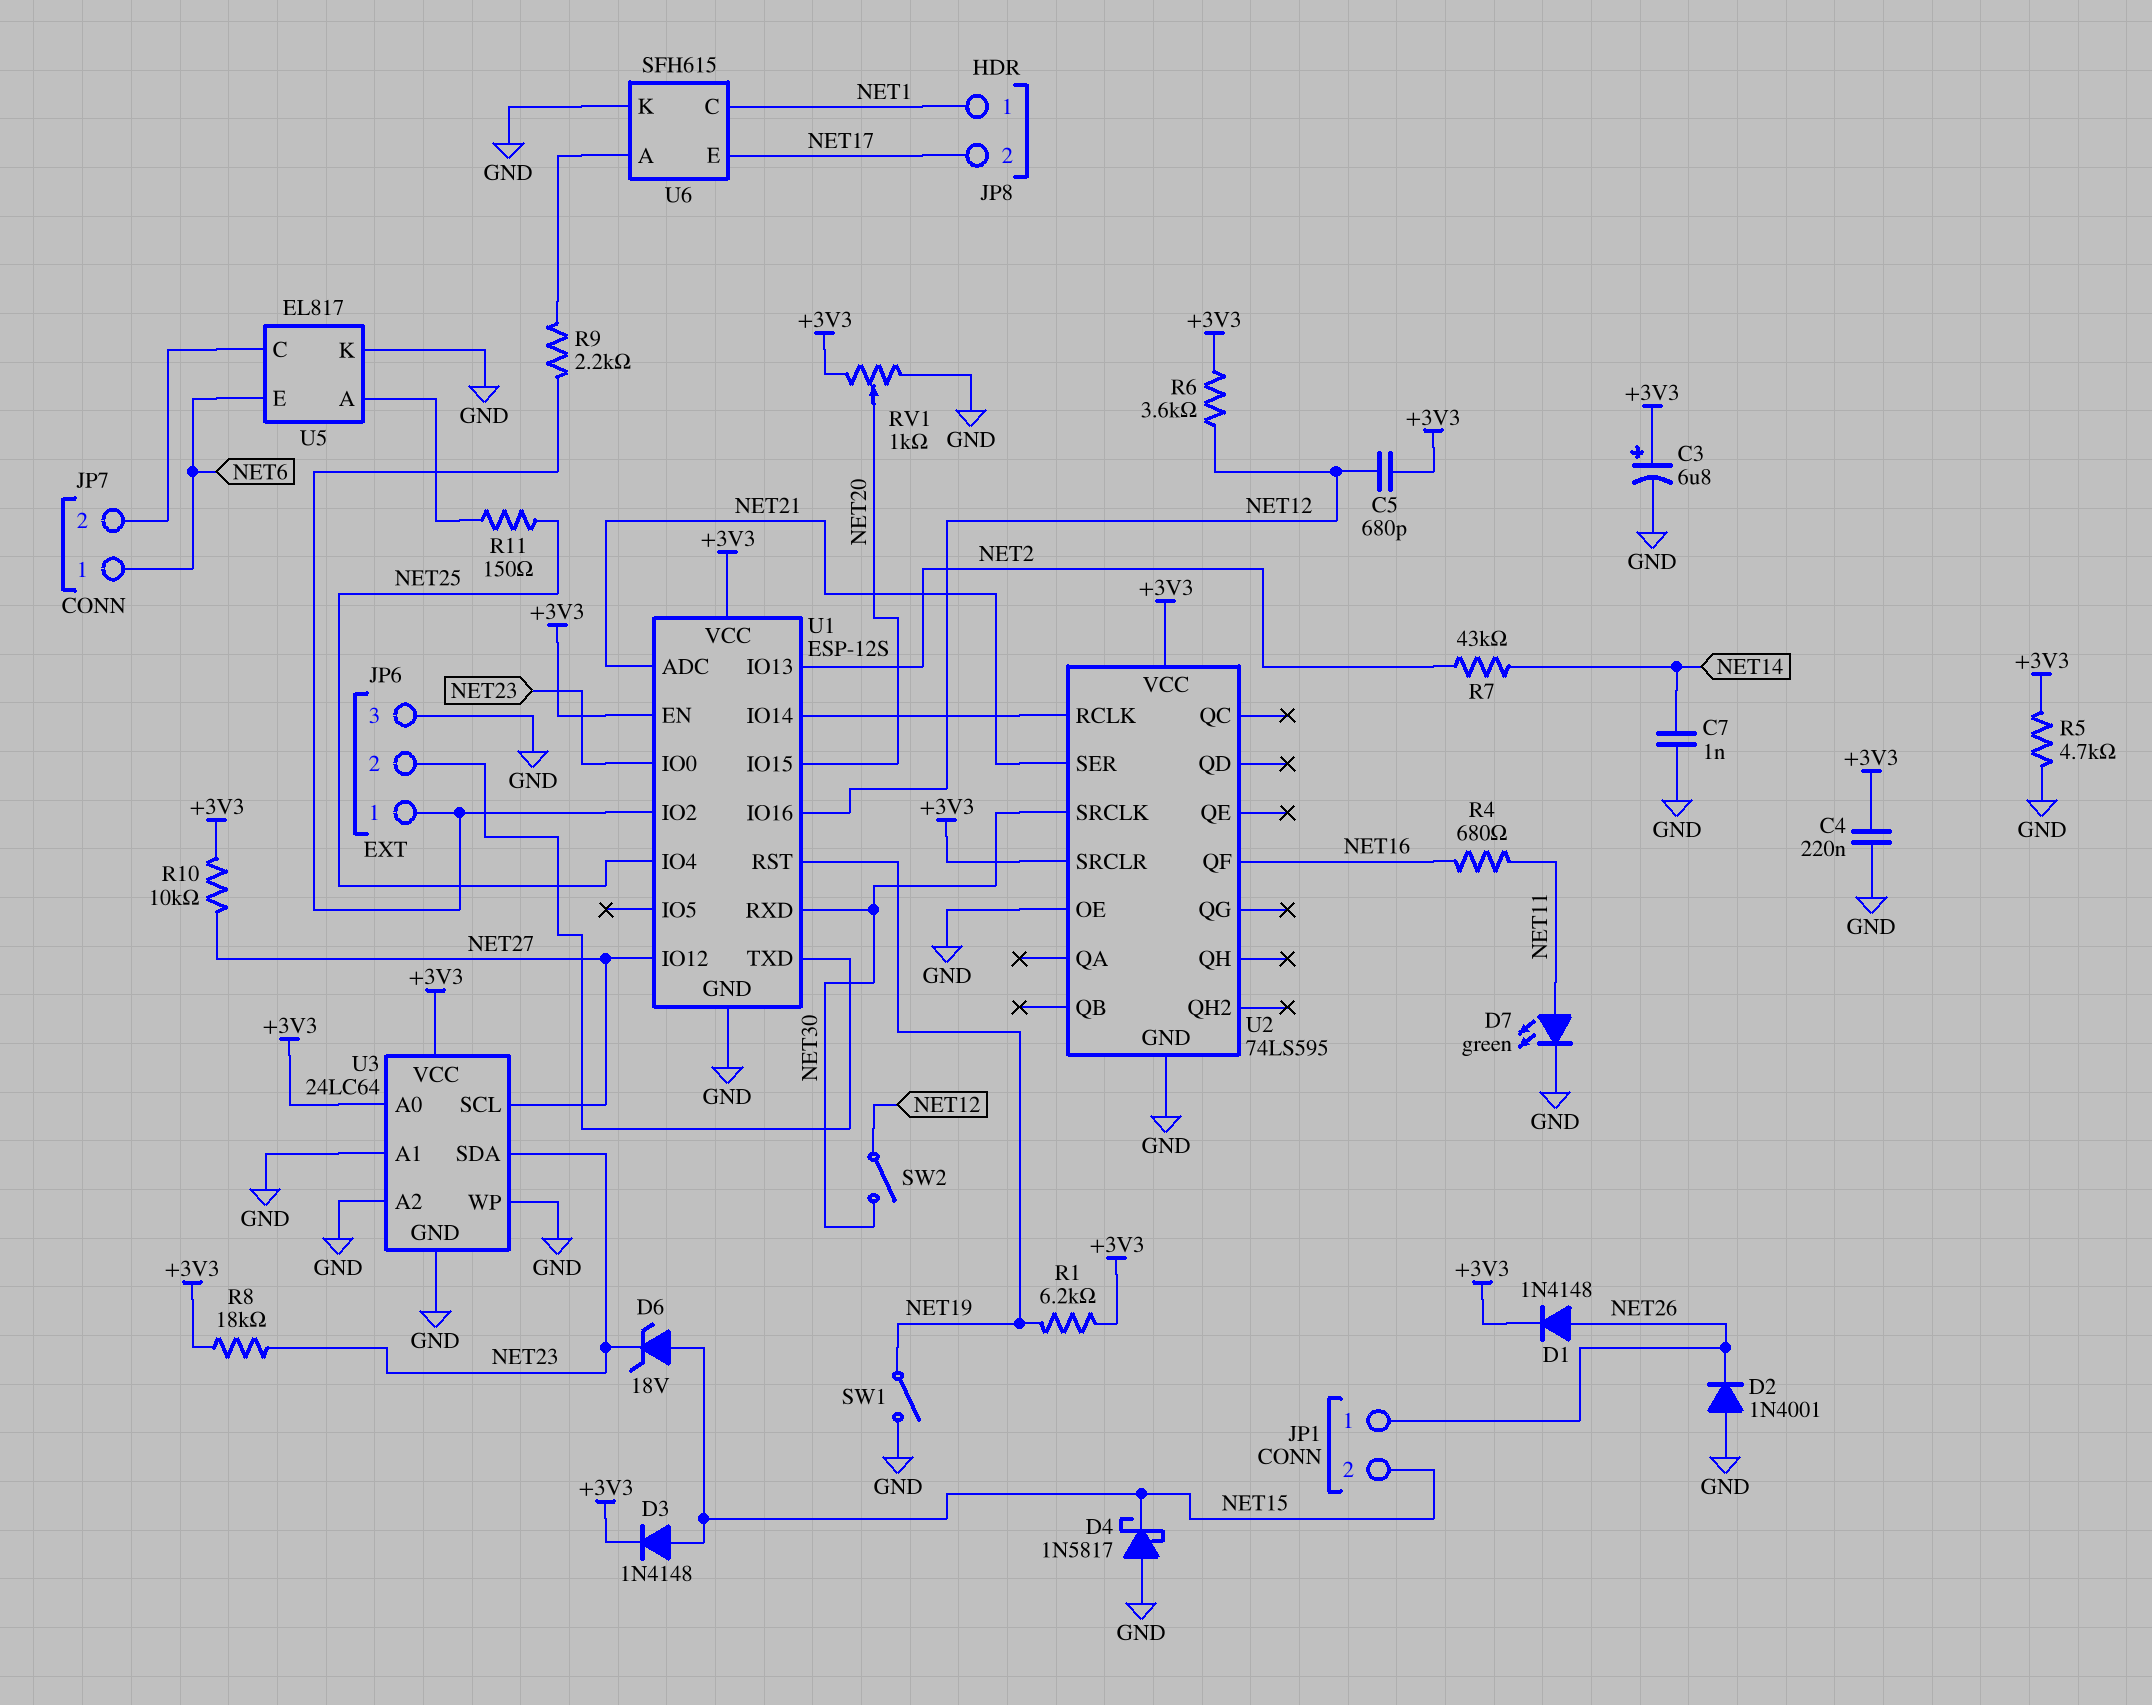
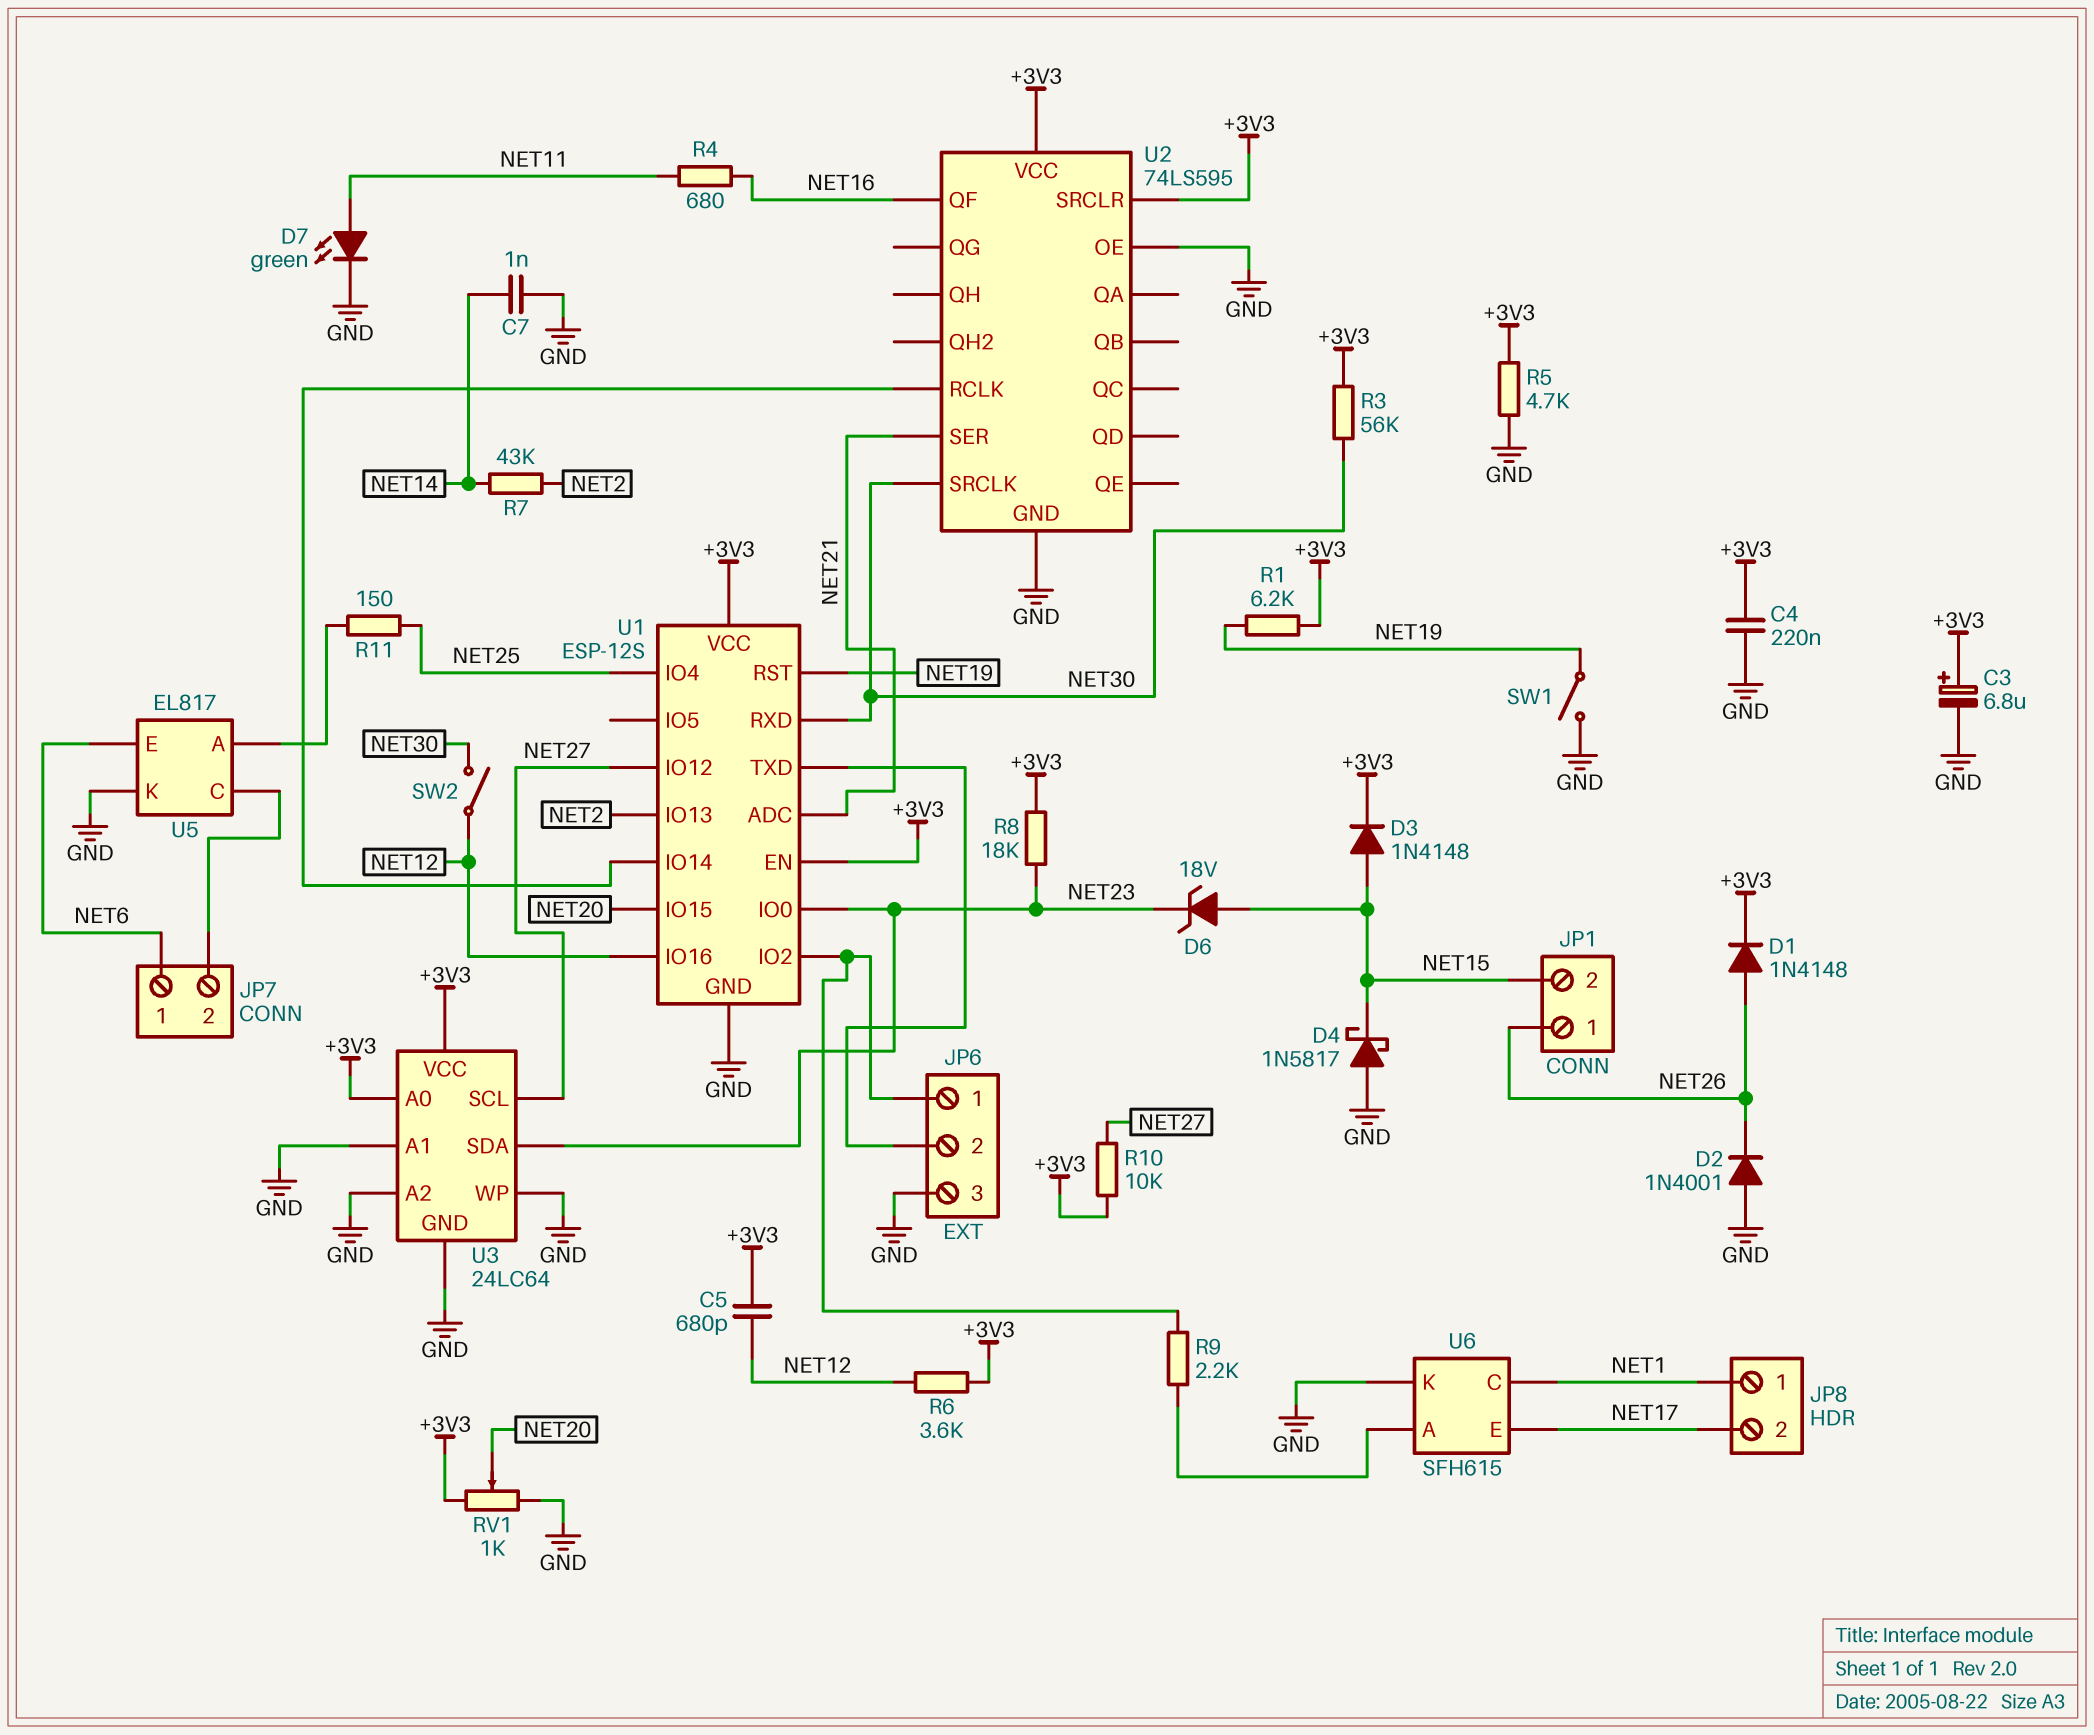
R3: none -> 56k (+3V3, NET30)

